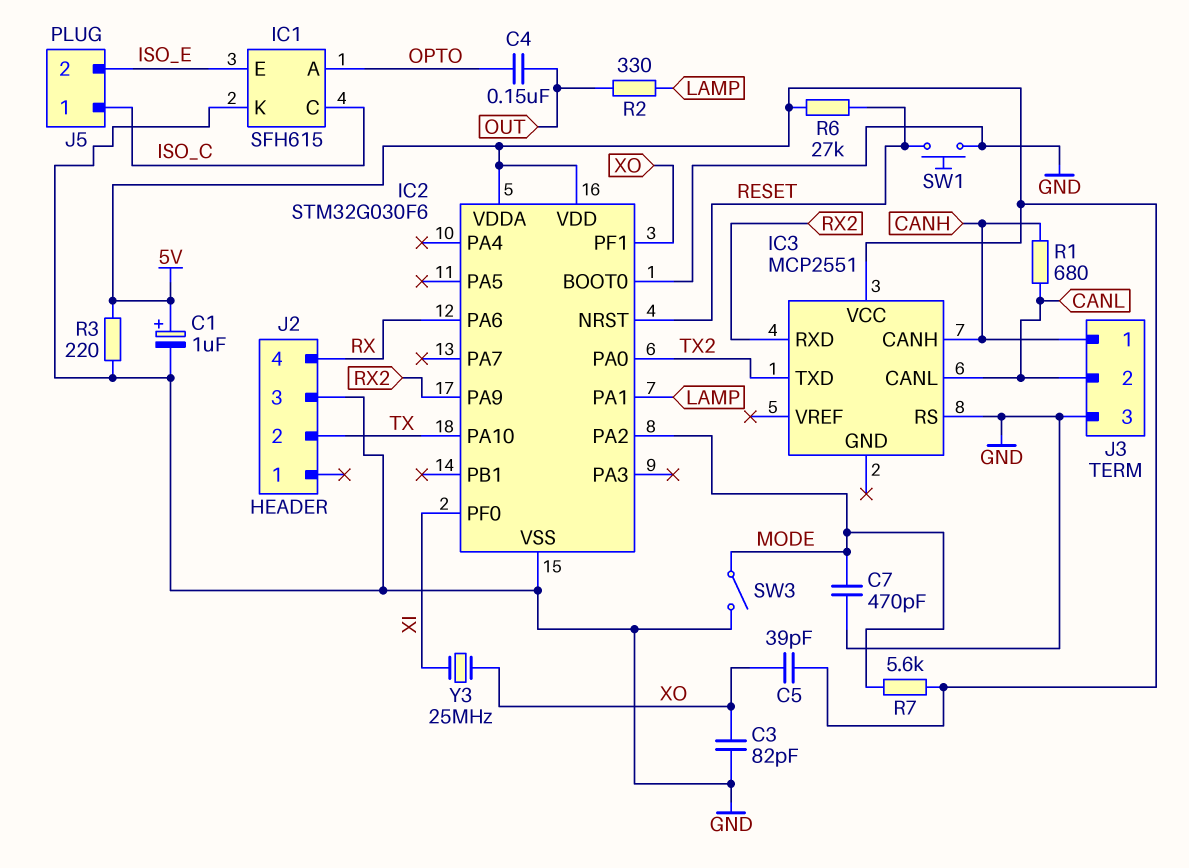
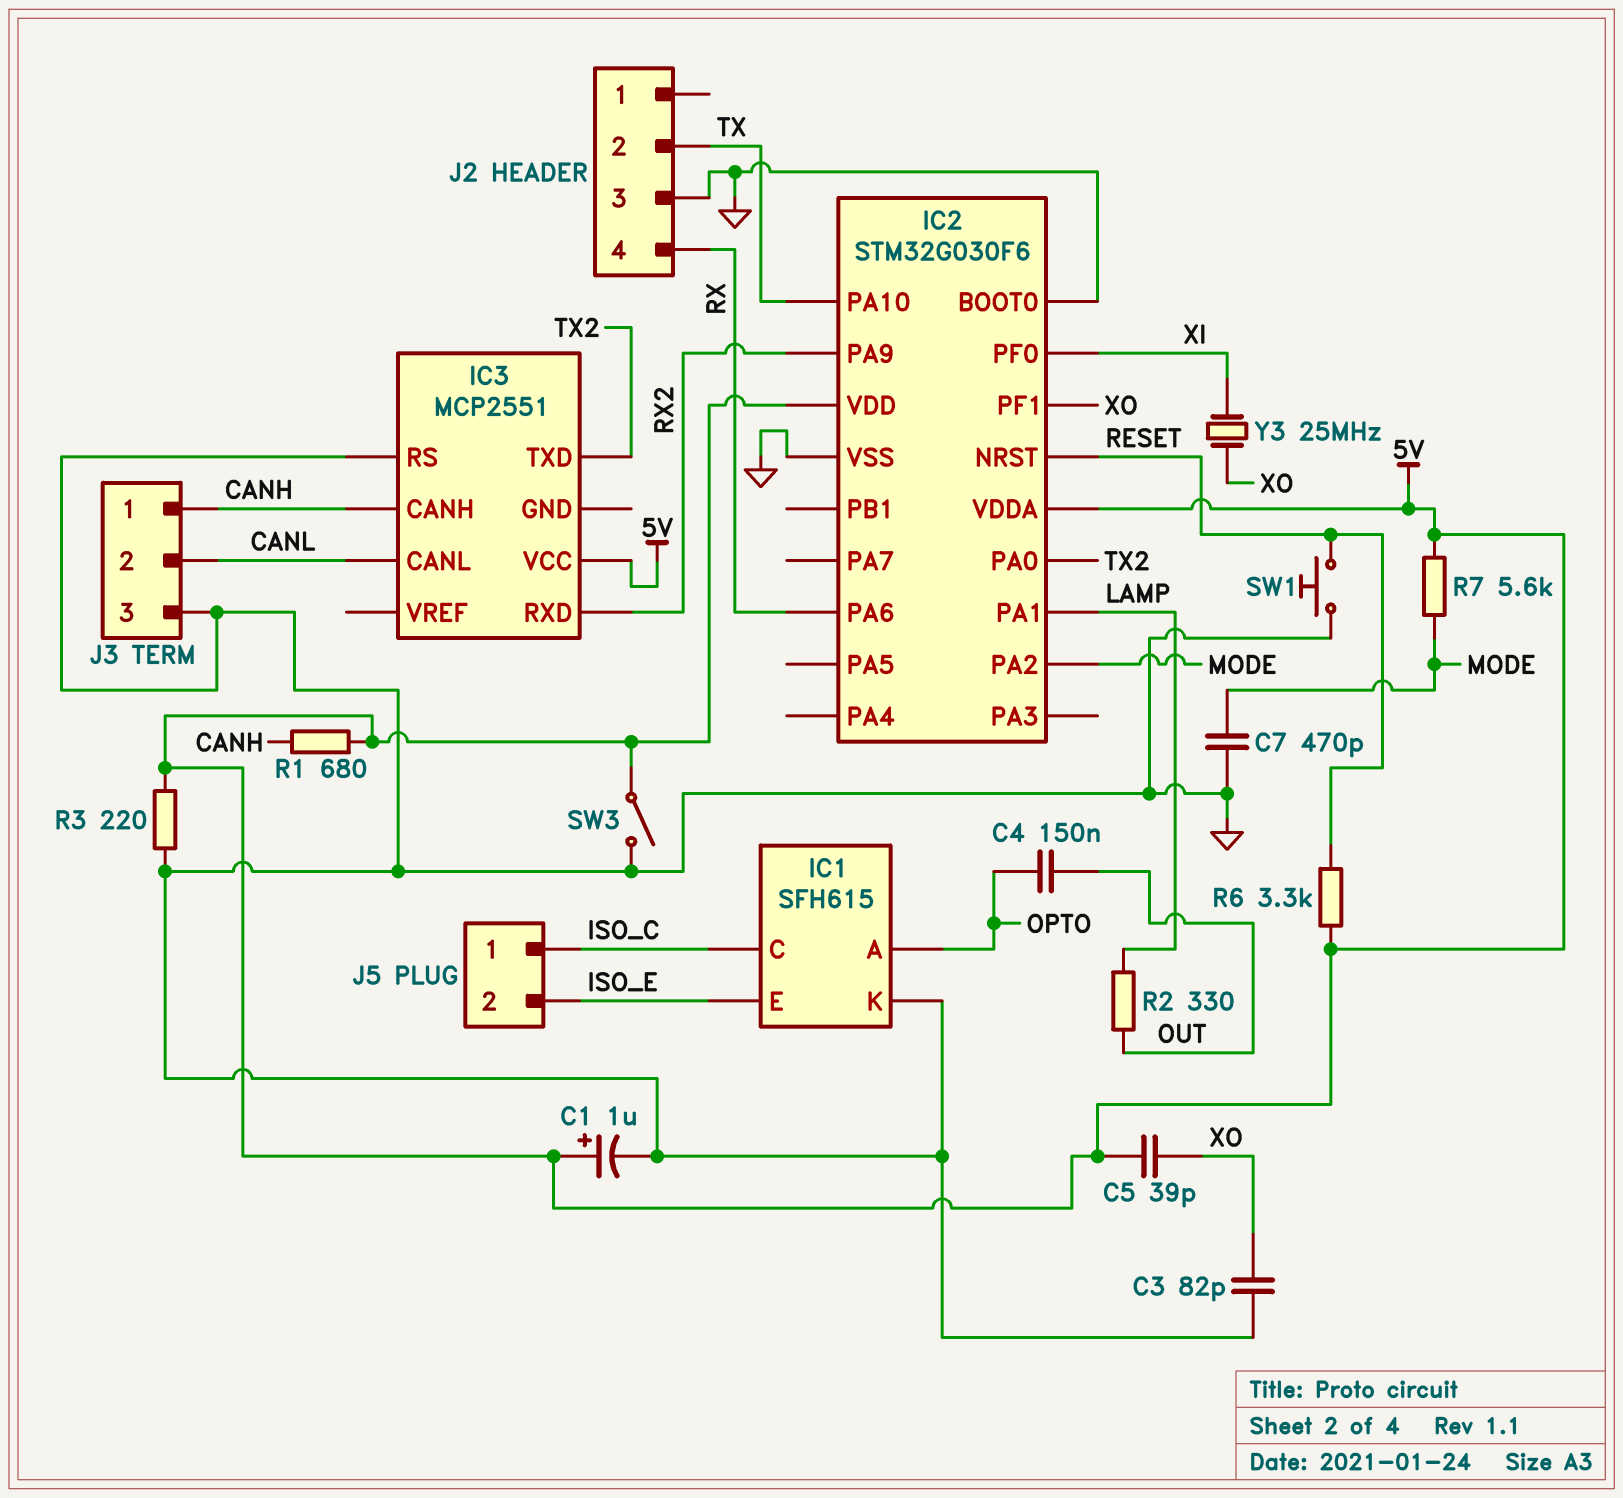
R1: 680 (CANH, CANL) -> 680 (5V, CANH)
R6: 27k (5V, RESET) -> 3.3k (5V, RESET)
SW3: switch (GND, MODE) -> switch (5V, GND)

